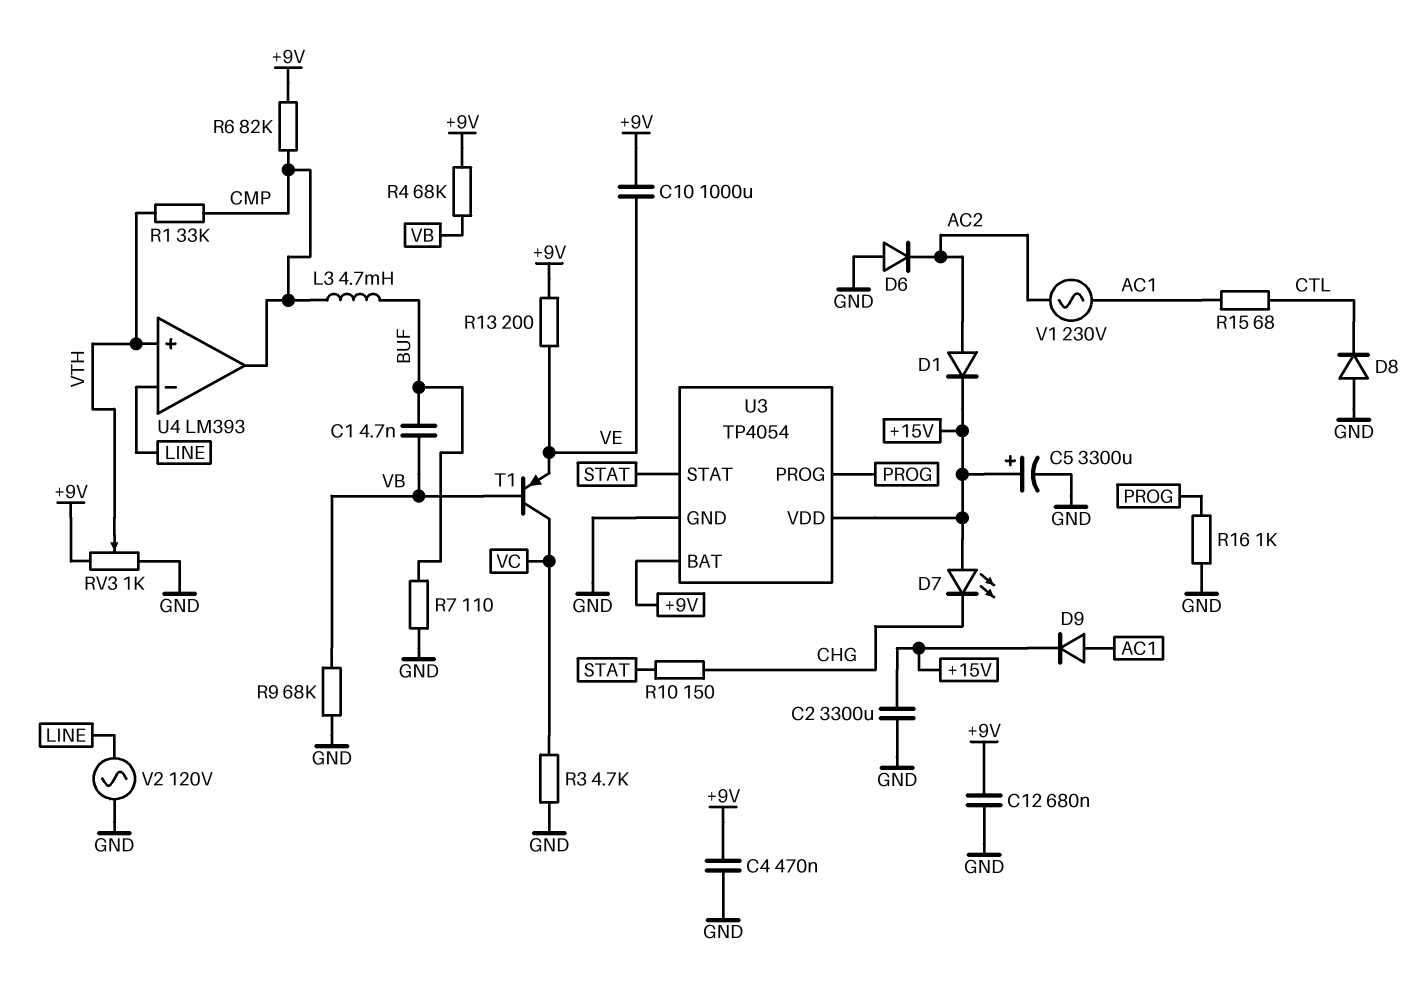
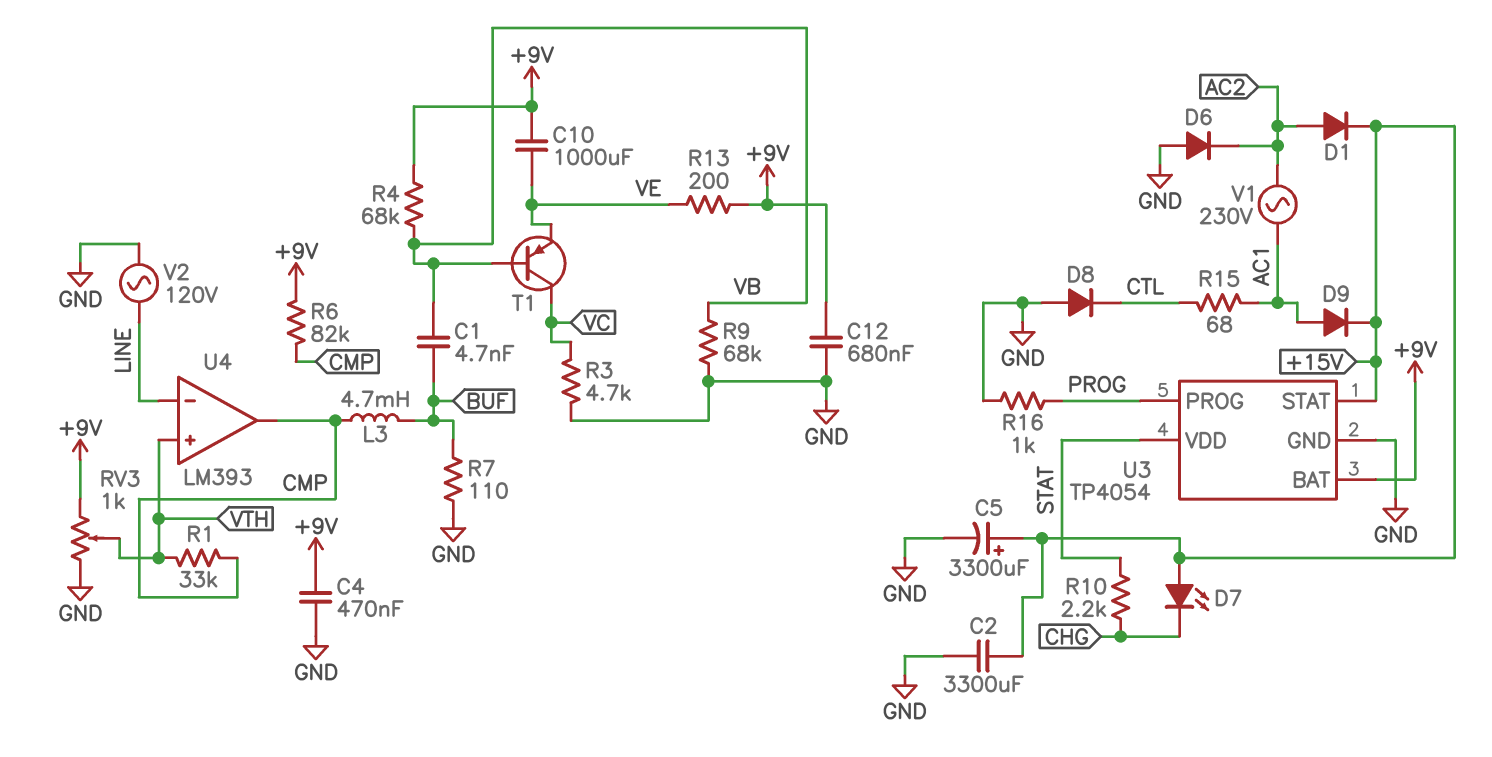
R10: 150 (CHG, STAT) -> 2.2k (CHG, STAT)
U3 pin STAT: STAT -> +15V
U3 pin VDD: +15V -> STAT

